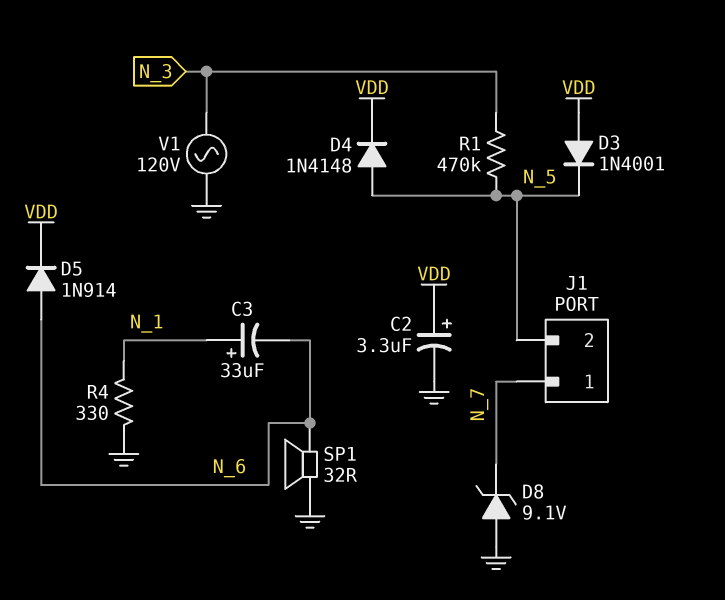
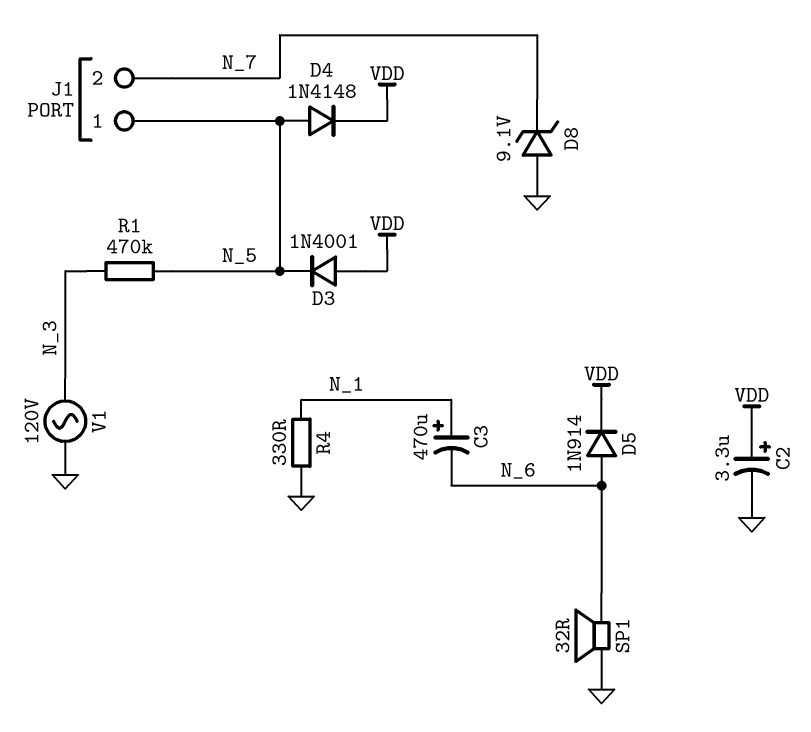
C3: 33uF (plus N_1, minus N_6) -> 470uF (plus N_1, minus N_6)
J1 pin 1: N_7 -> N_5
J1 pin 2: N_5 -> N_7

